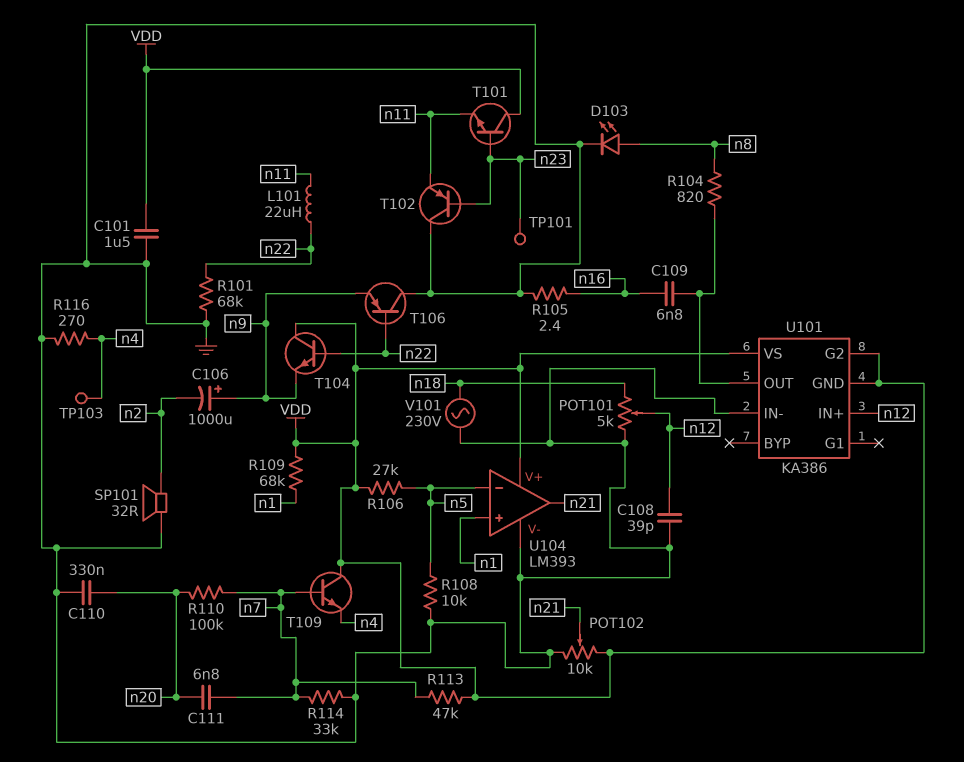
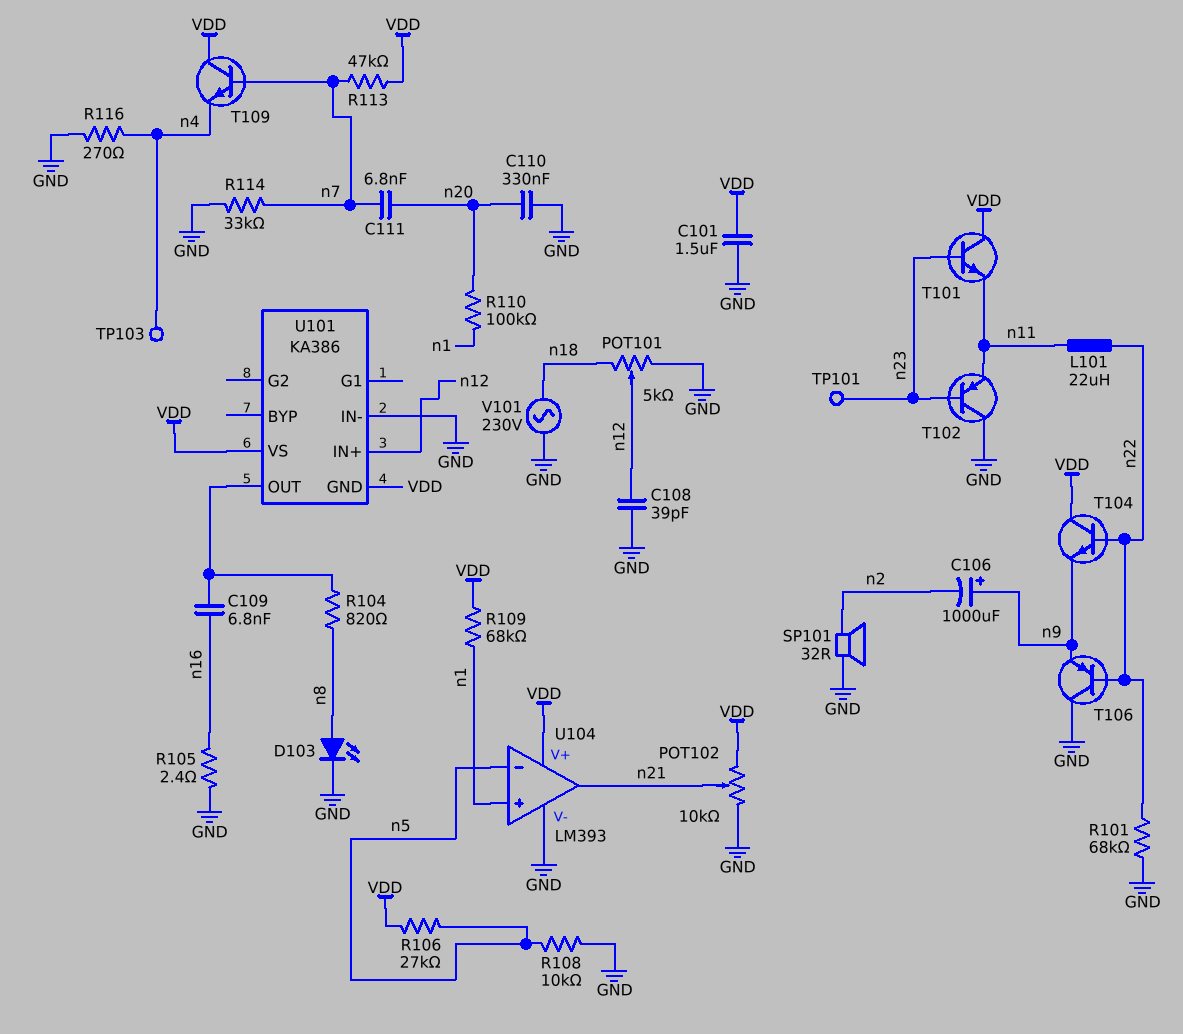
R110: 100k (n7, n20) -> 100k (n1, n20)
U101 pin G2: VDD -> none

